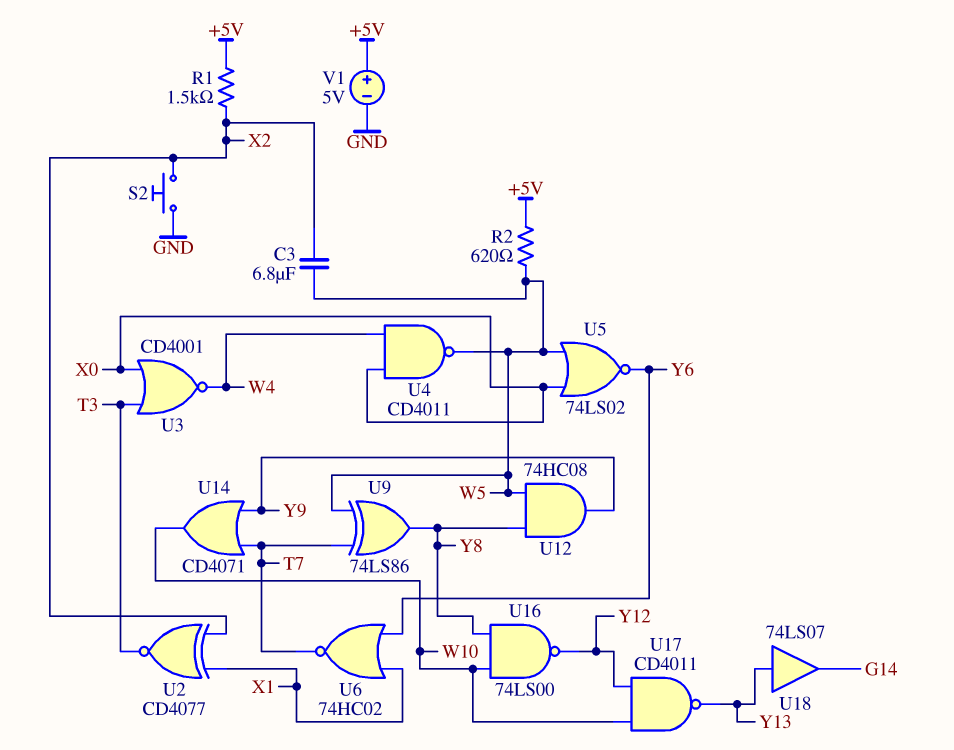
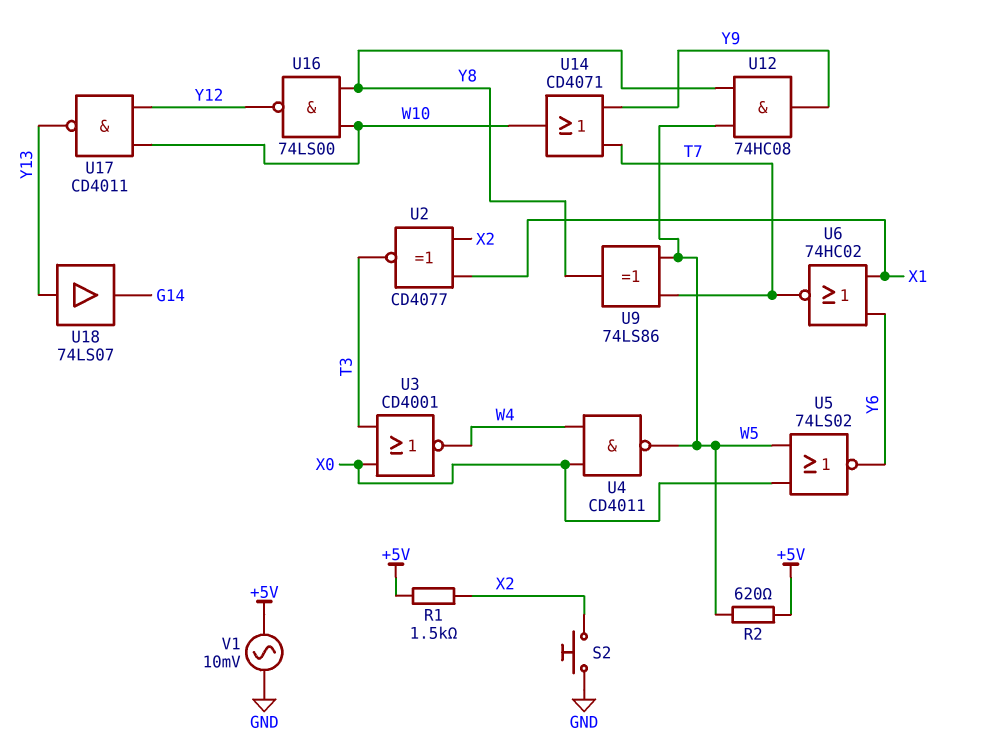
C3: 6.8uF (W5, X2) -> none
V1: 5V (plus +5V, minus GND) -> AC 10mV (+5V, GND)

